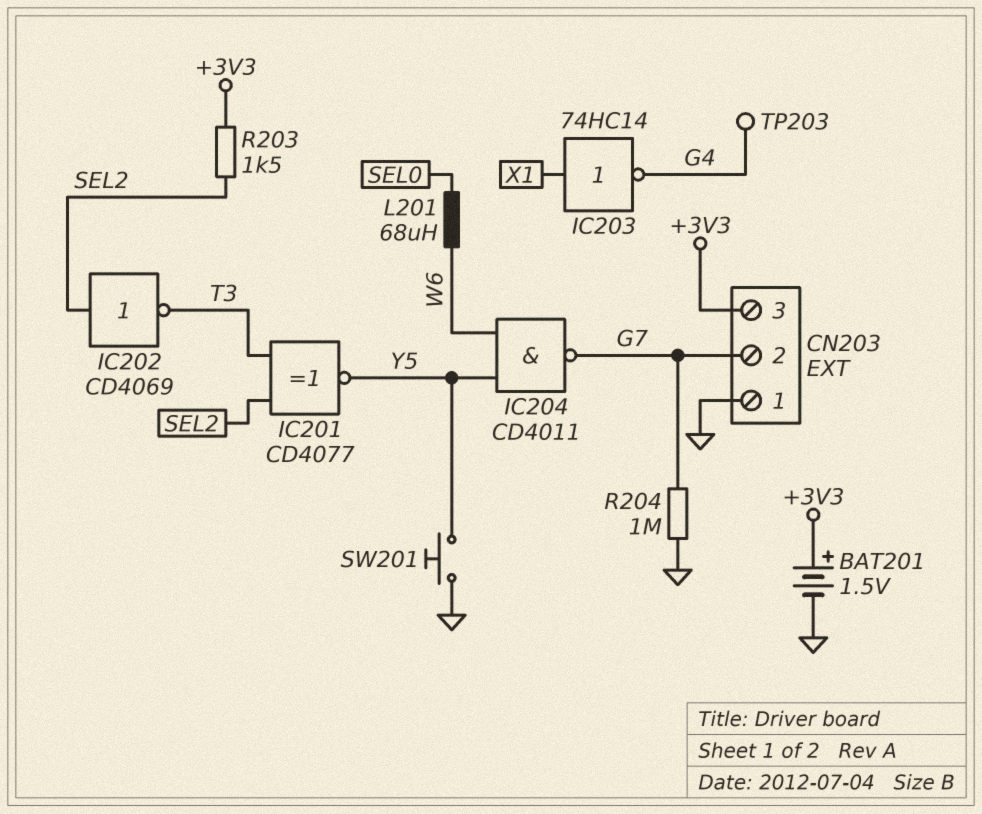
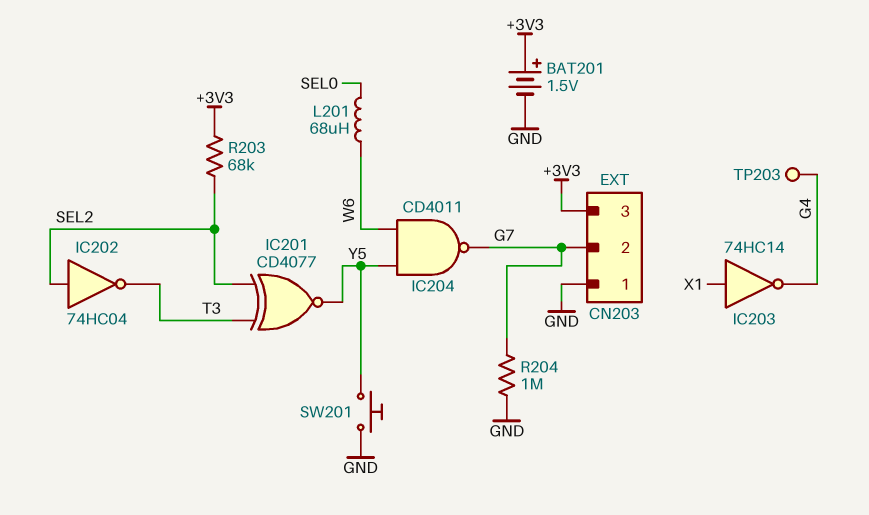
IC202: NOT CD4069 (in SEL2, out T3) -> NOT 74HC04 (in SEL2, out T3)
R203: 1.5k (+3V3, SEL2) -> 68k (+3V3, SEL2)

